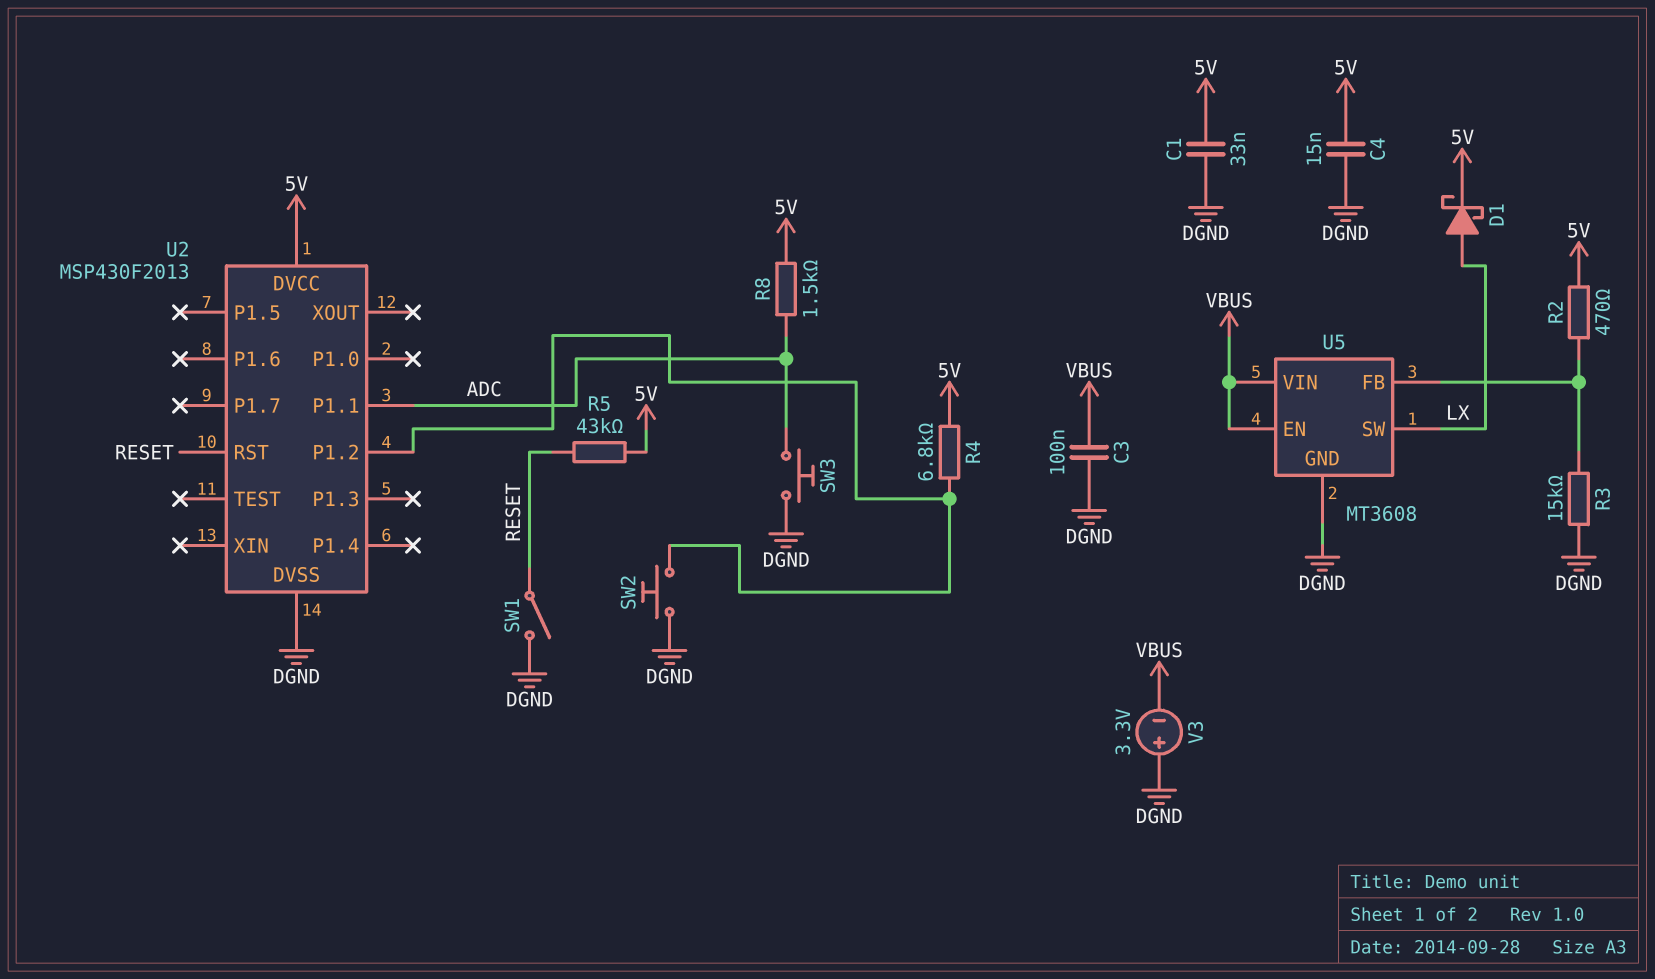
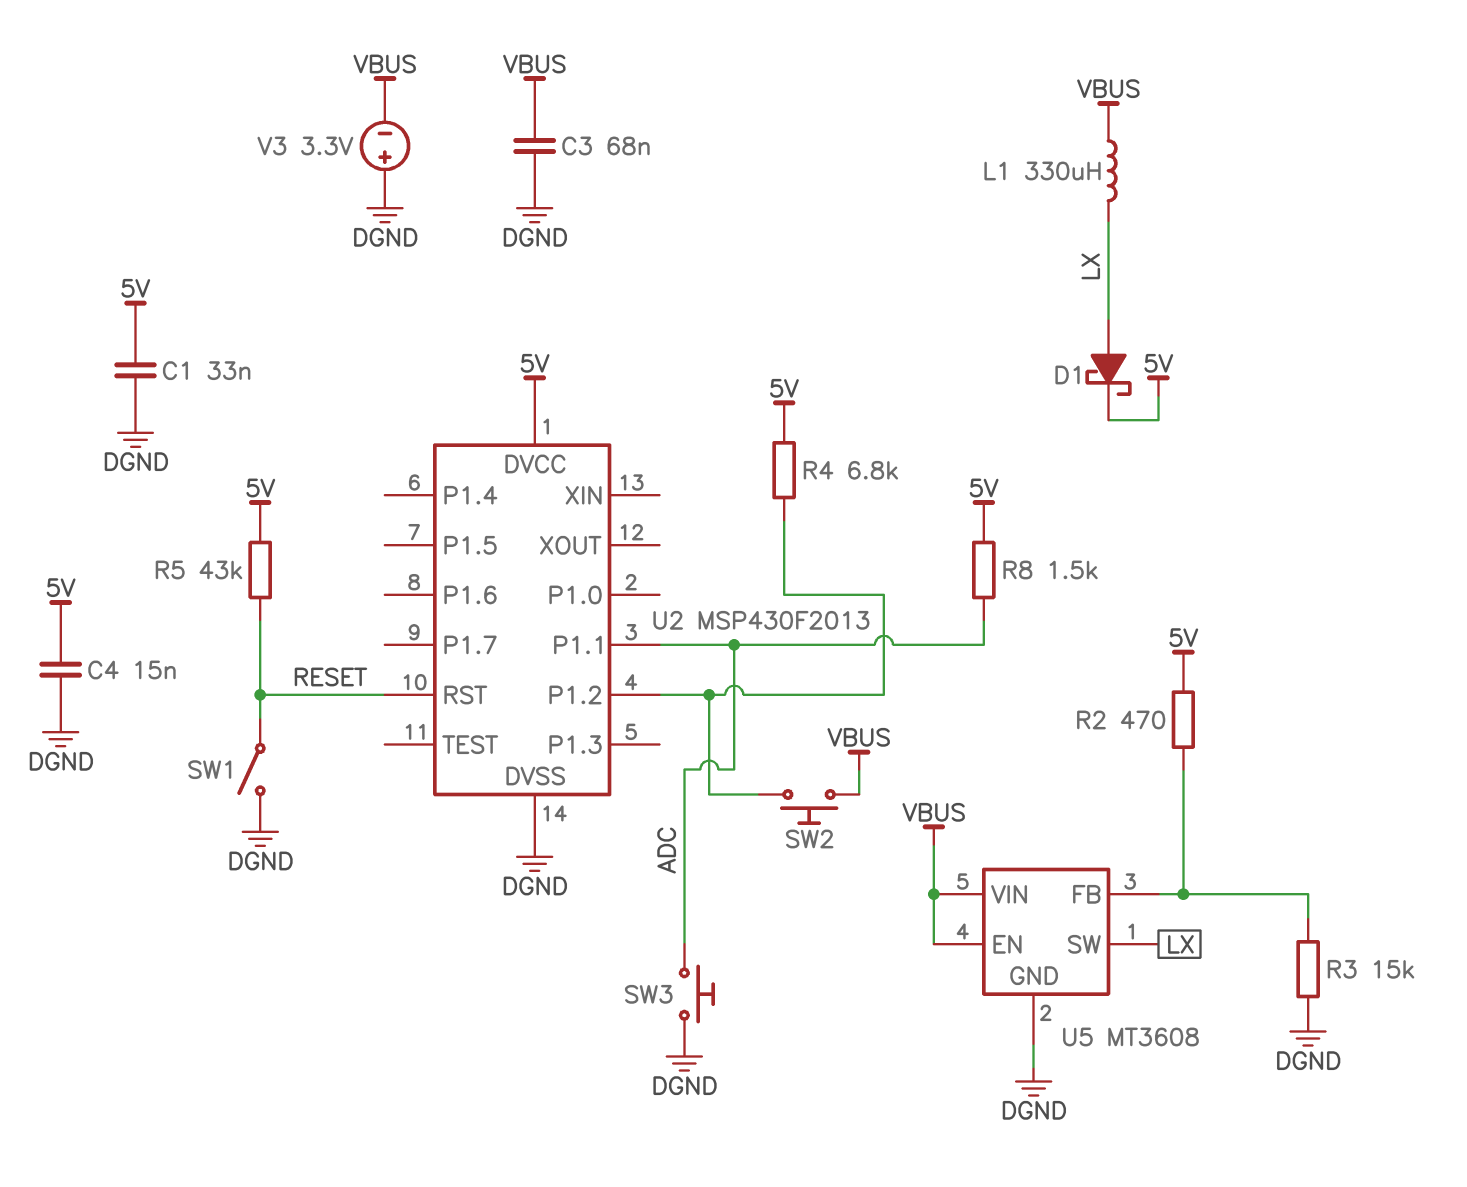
C3: 100nF (DGND, VBUS) -> 68nF (DGND, VBUS)
L1: none -> 330uH (LX, VBUS)
SW2: button (DGND, U2/P1.2) -> button (U2/P1.2, VBUS)

